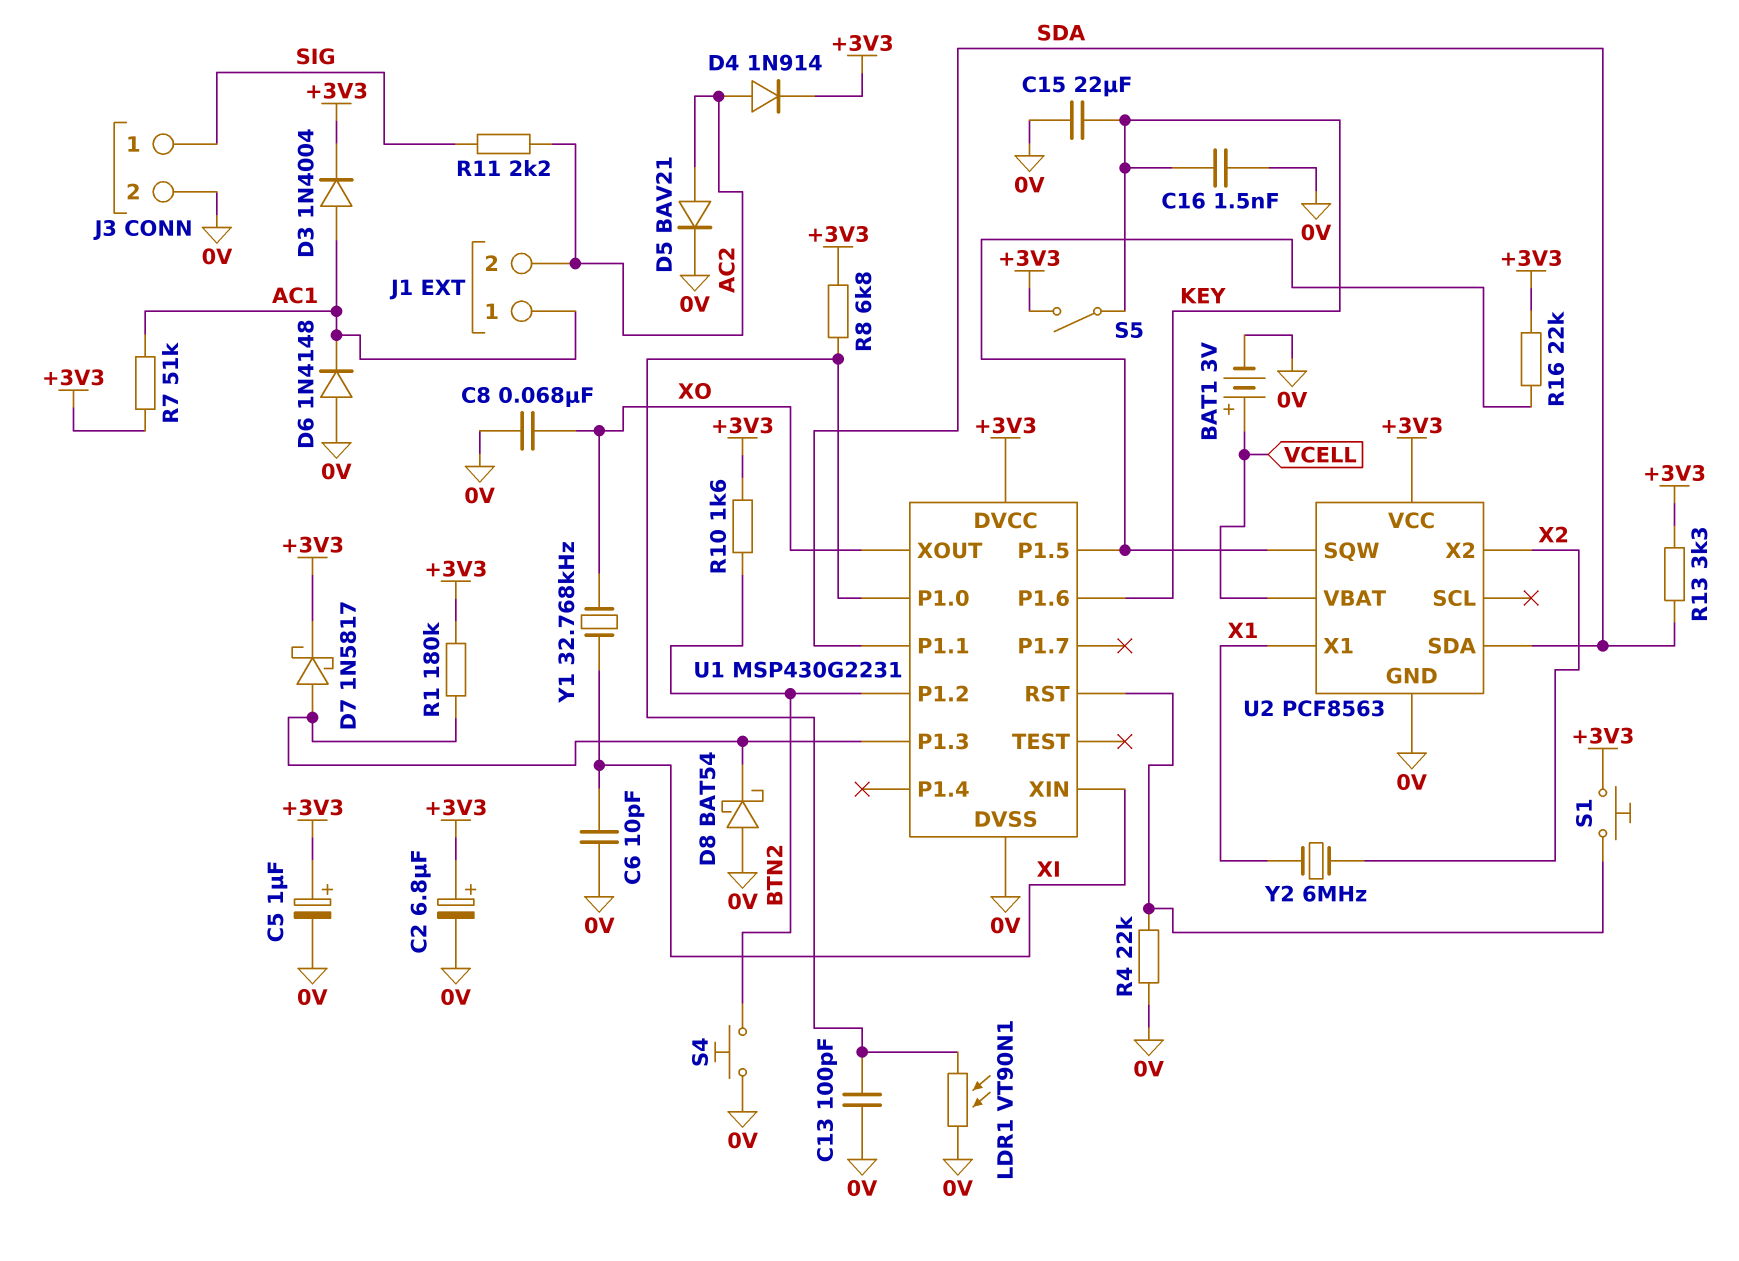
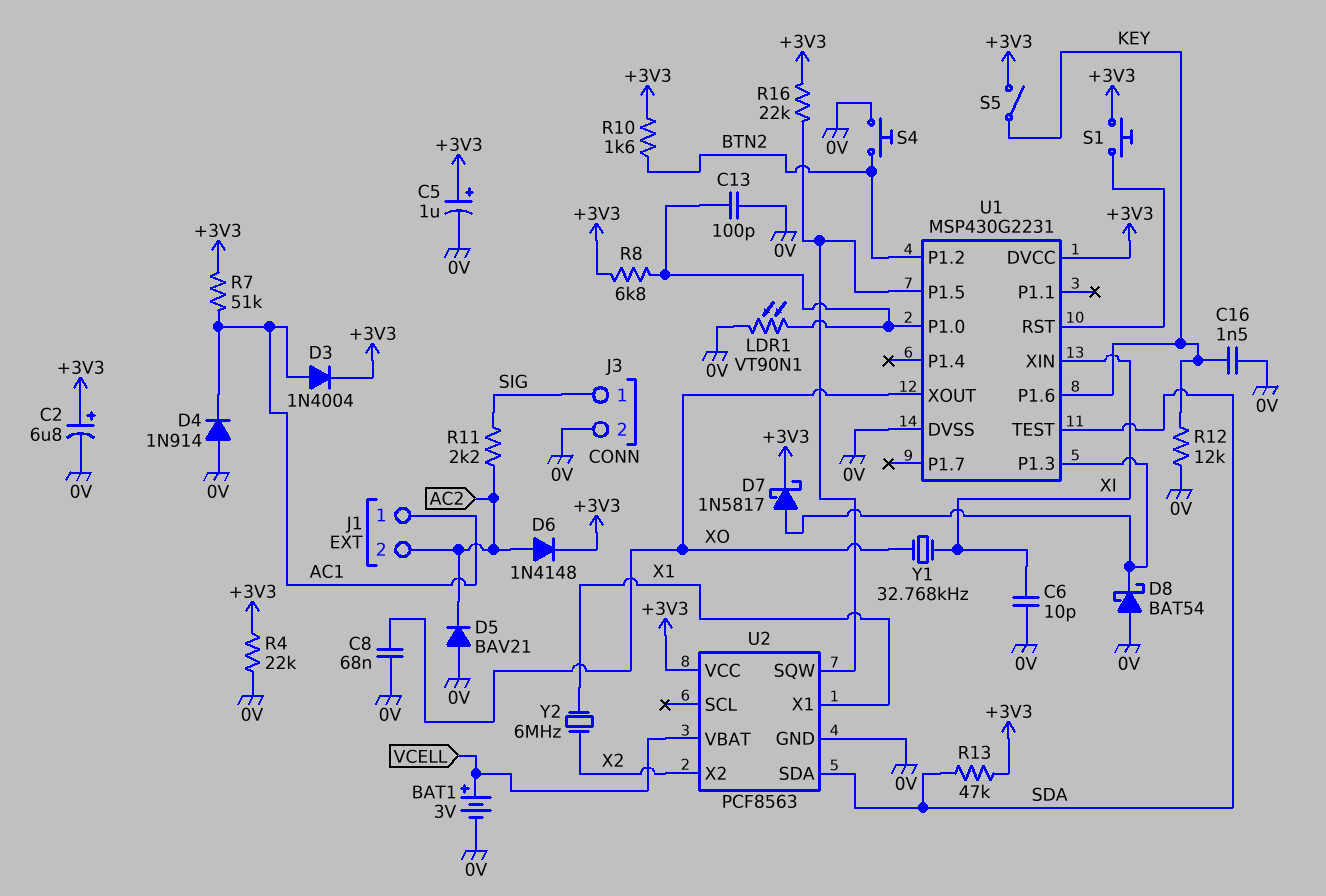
C15: 22uF (0V, KEY) -> none
D4: diode 1N914 (A AC2, K +3V3) -> diode 1N914 (A 0V, K AC1)
D5: diode BAV21 (A AC2, K 0V) -> diode BAV21 (A 0V, K AC2)
D6: diode 1N4148 (A 0V, K AC1) -> diode 1N4148 (A AC2, K +3V3)
R1: 180k (+3V3, U1/P1.3) -> none
R4: 22k (0V, U1/RST) -> 22k (+3V3, 0V)
R12: none -> 12k (0V, KEY)
R13: 3.3k (+3V3, SDA) -> 47k (+3V3, SDA)
U1 pin P1.1: SDA -> none
U1 pin TEST: none -> SDA

